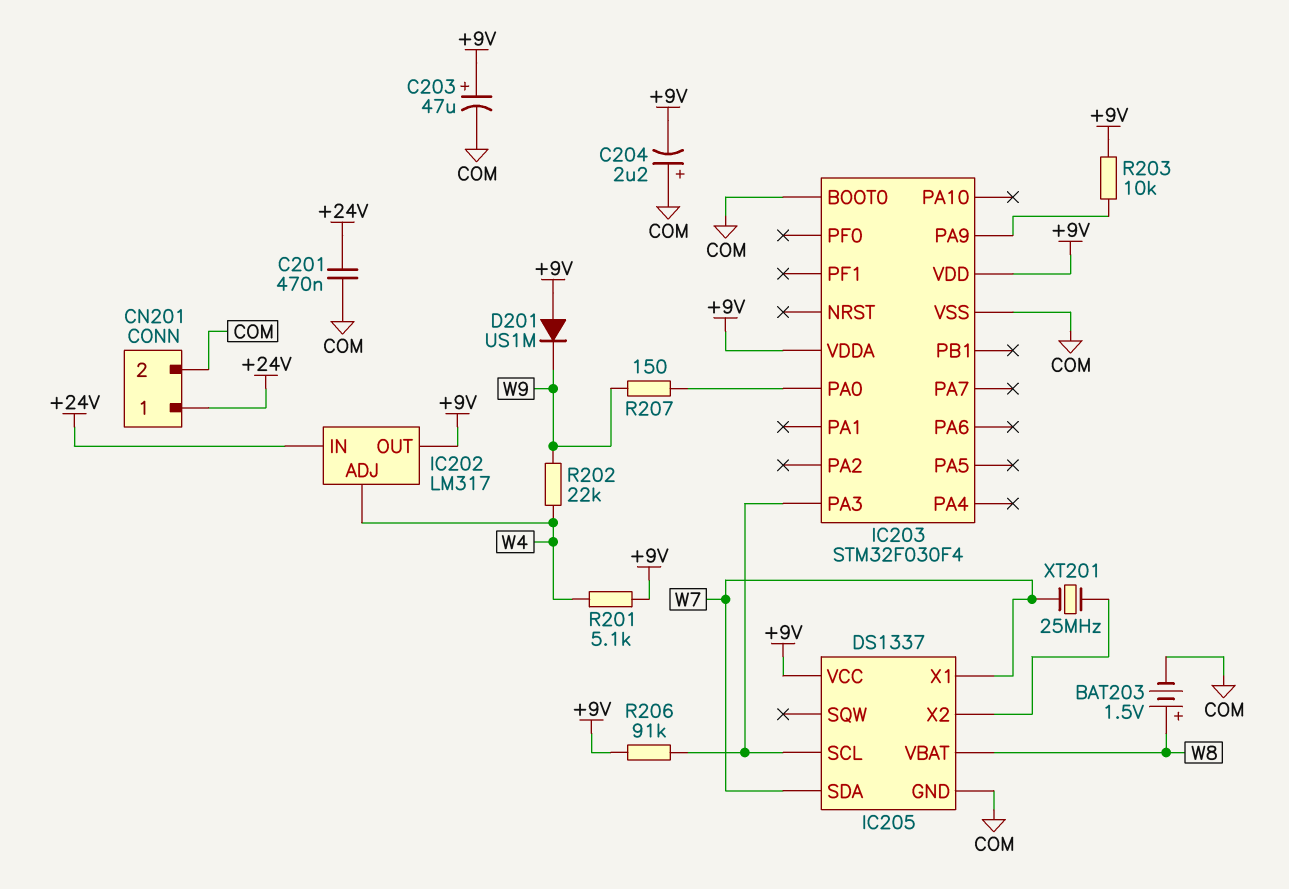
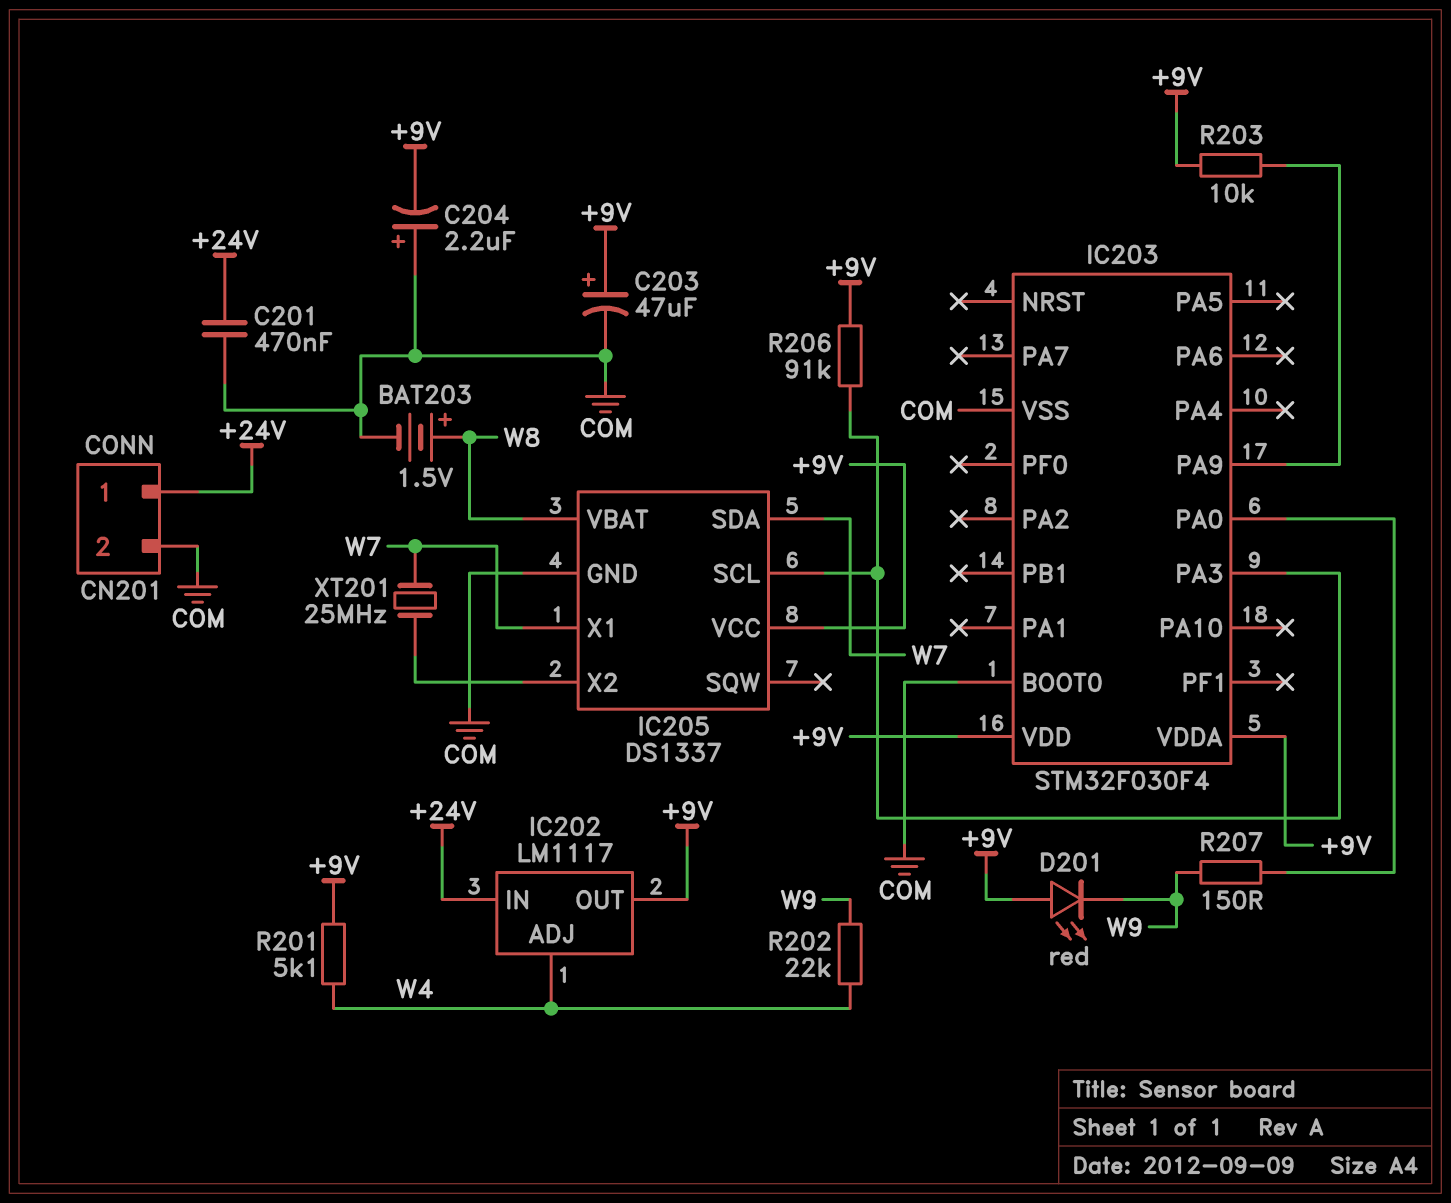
D201: diode US1M (A +9V, K W9) -> LED red (A +9V, K W9)
IC202: LM317 -> LM1117

